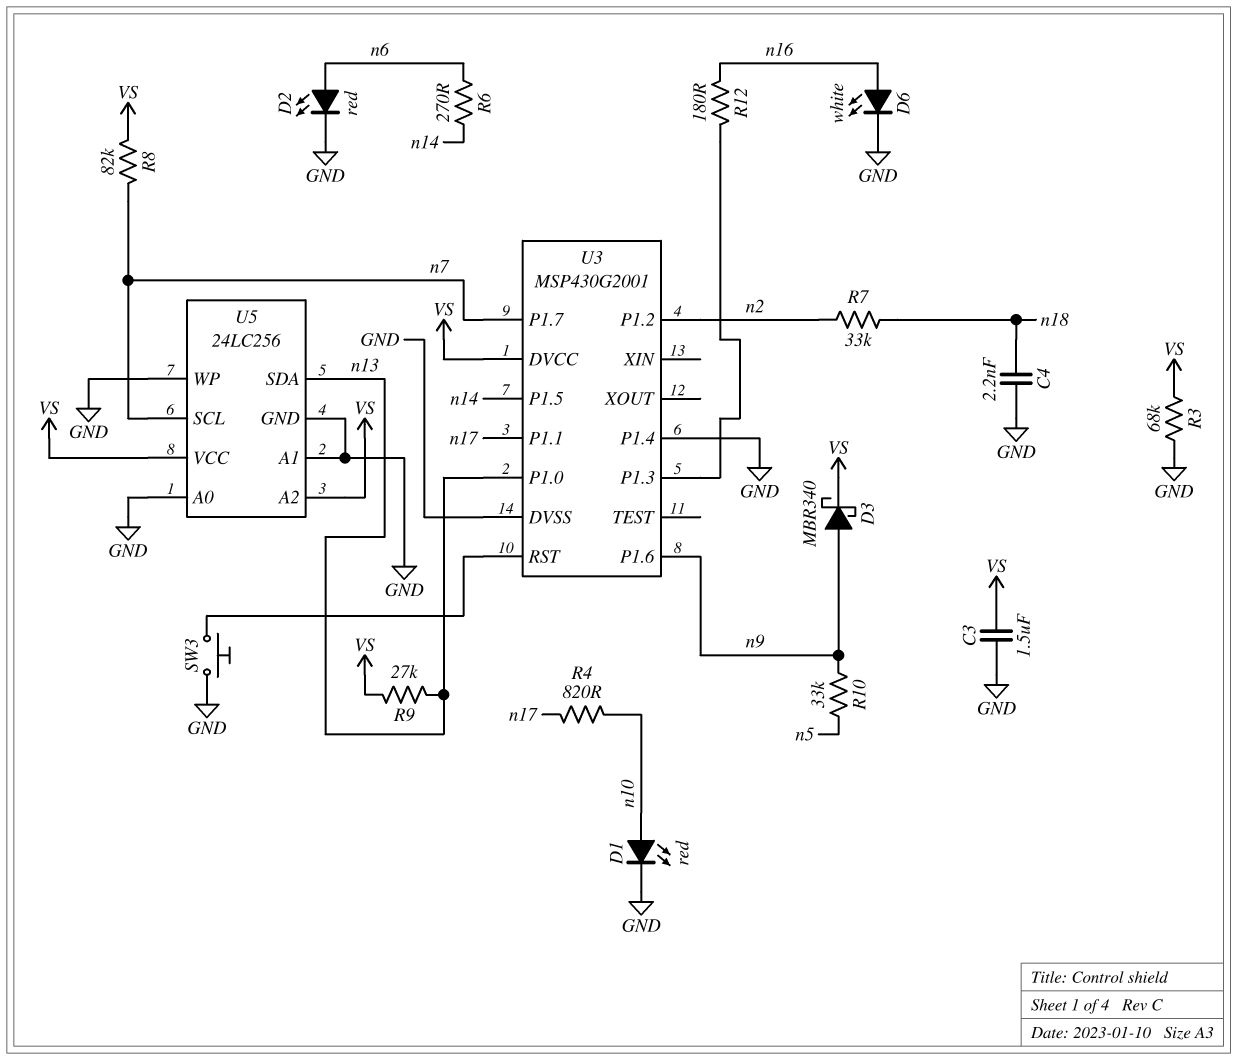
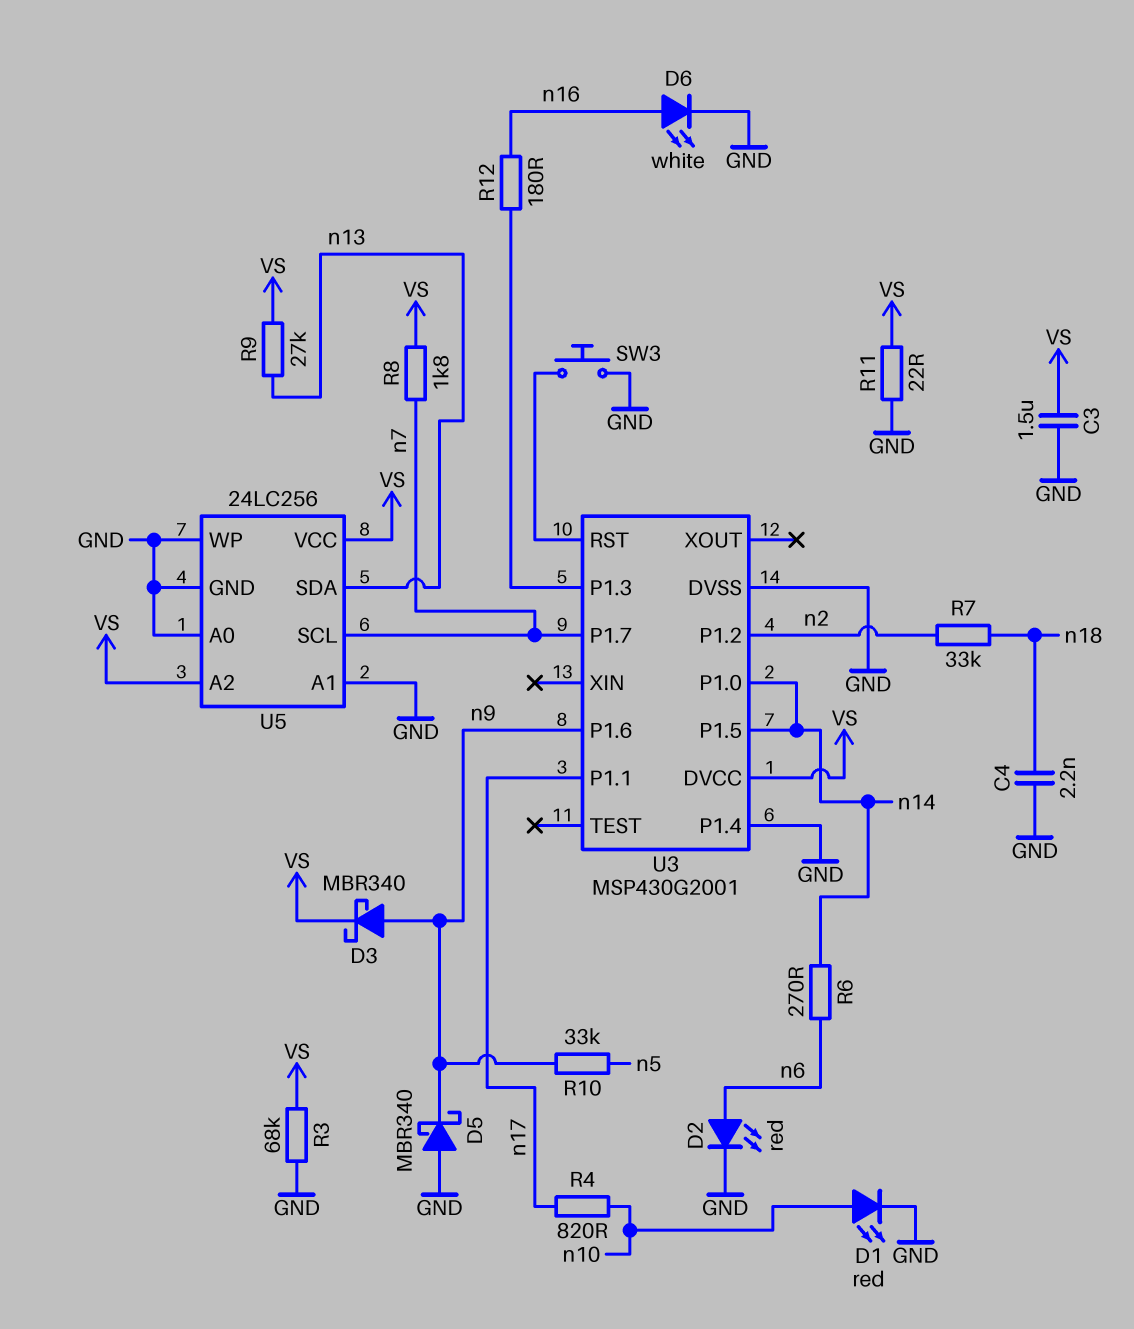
D5: none -> schottky MBR340 (A GND, K n9)
R8: 82k (VS, n7) -> 1.8k (VS, n7)
R11: none -> 22 (GND, VS)
U3 pin P1.0: n13 -> n14

